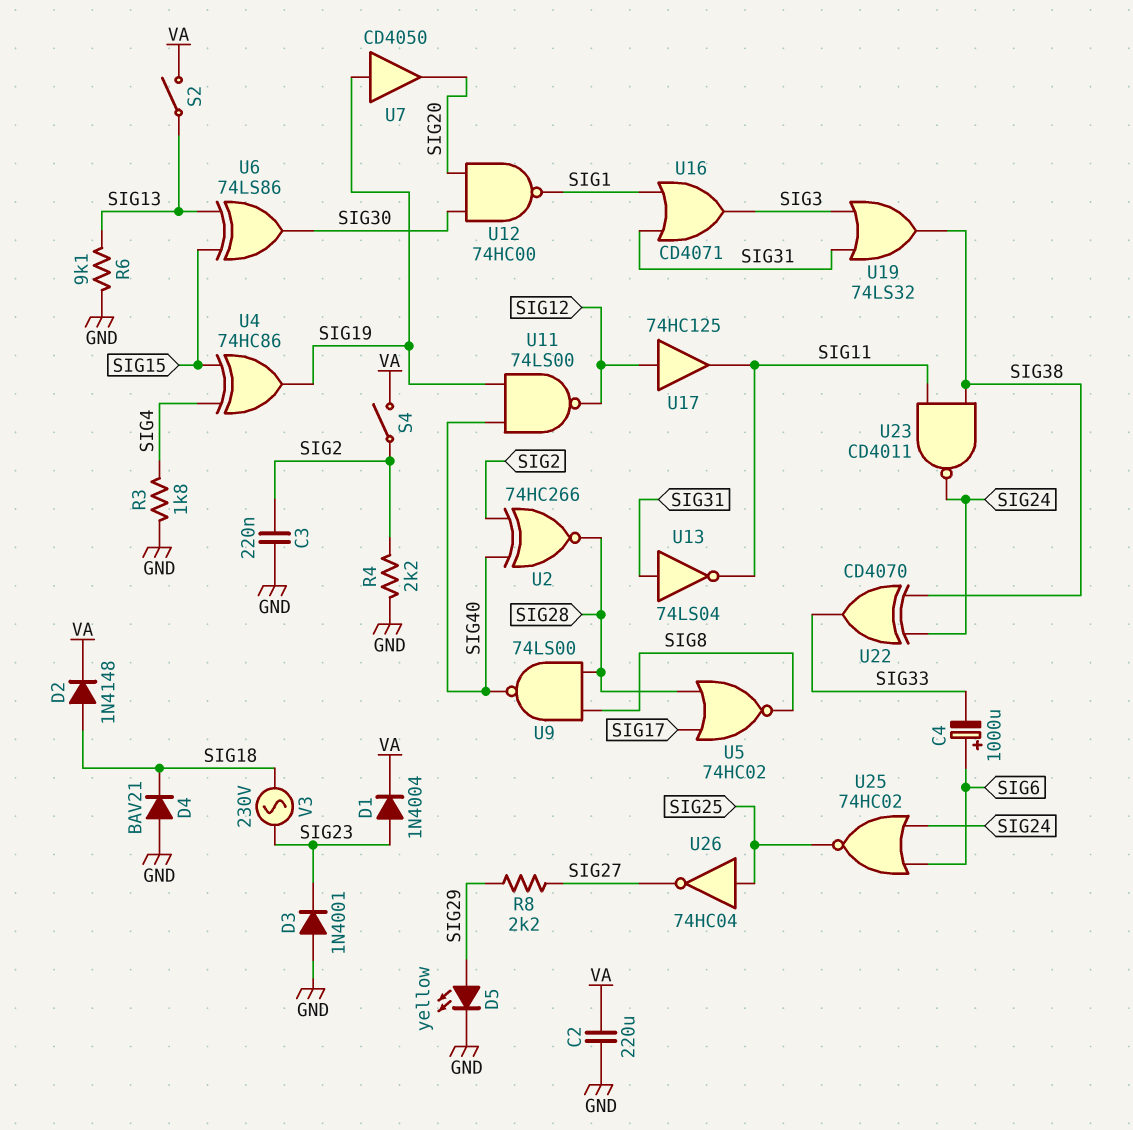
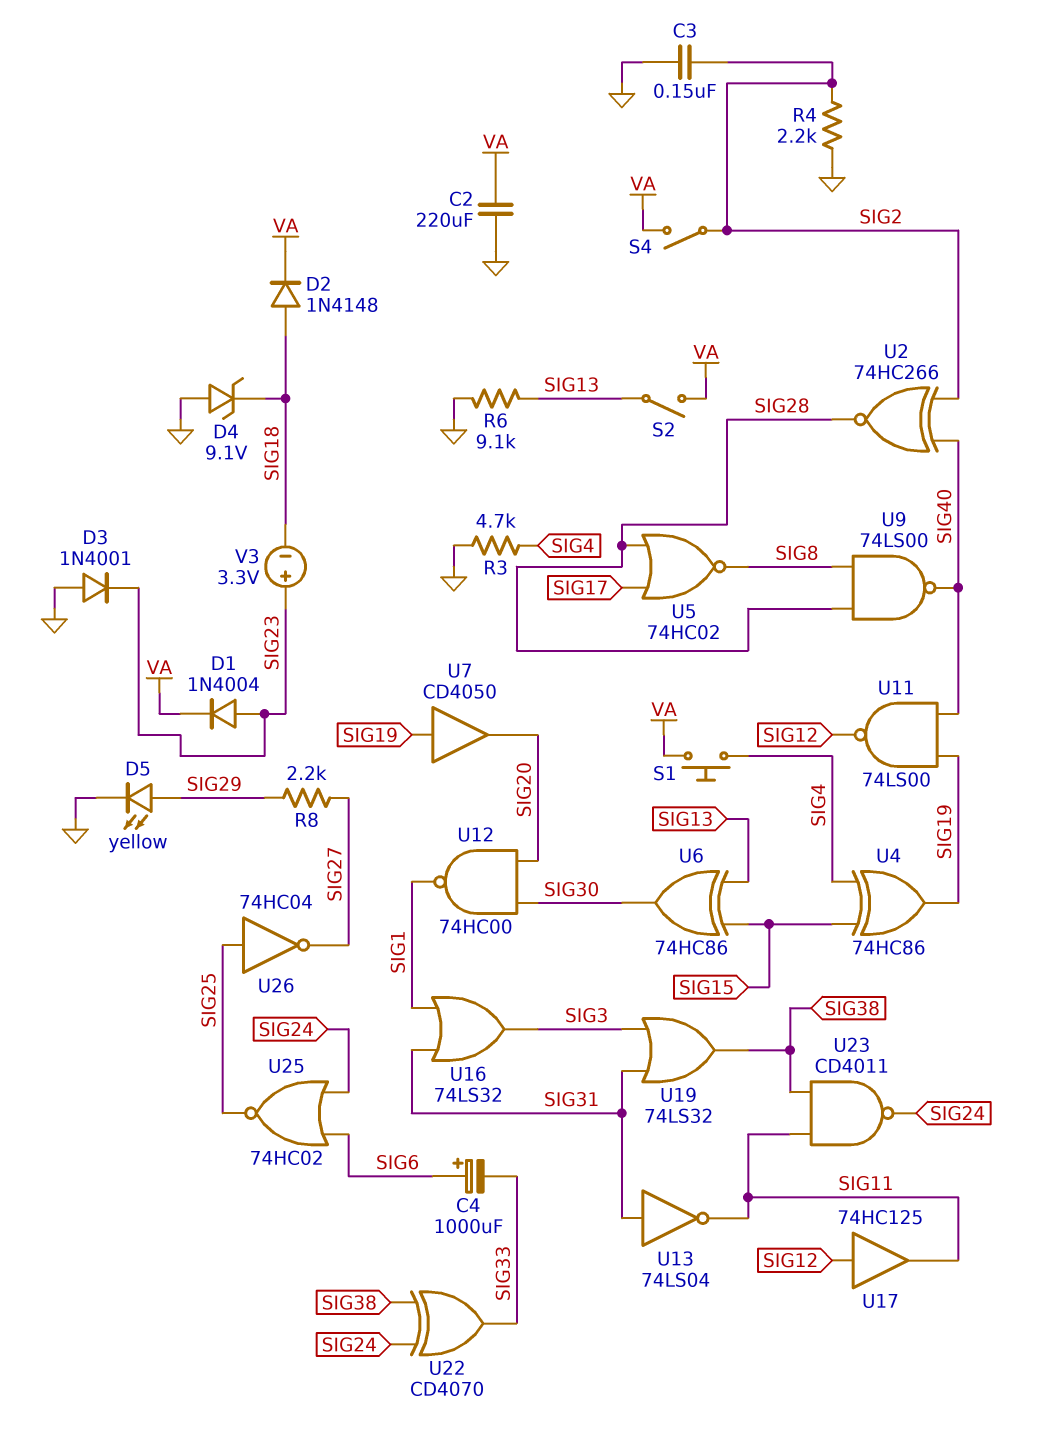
C3: 220nF (GND, SIG2) -> 150nF (GND, SIG2)
D4: diode BAV21 (A GND, K SIG18) -> zener 9.1V (A GND, K SIG18)
R3: 1.8k (GND, SIG4) -> 4.7k (GND, SIG4)
S1: none -> button (SIG4, VA)
U6: XOR 74LS86 (in SIG13, in SIG15, out SIG30) -> XOR 74HC86 (in SIG13, in SIG15, out SIG30)
U16: OR CD4071 (in SIG1, in SIG31, out SIG3) -> OR 74LS32 (in SIG1, in SIG31, out SIG3)
V3: AC 230V (SIG18, SIG23) -> 3.3V (plus SIG23, minus SIG18)

